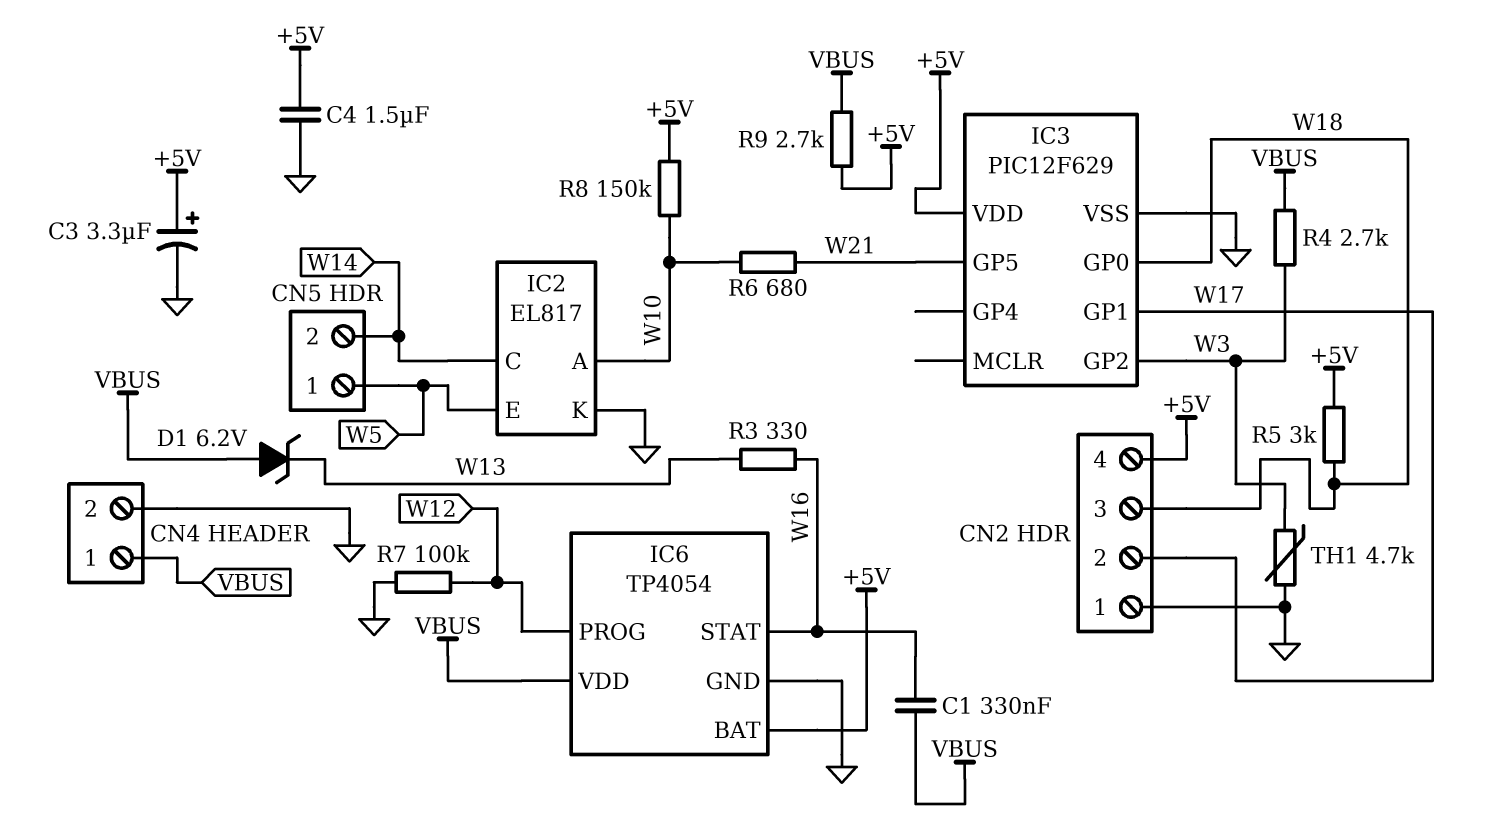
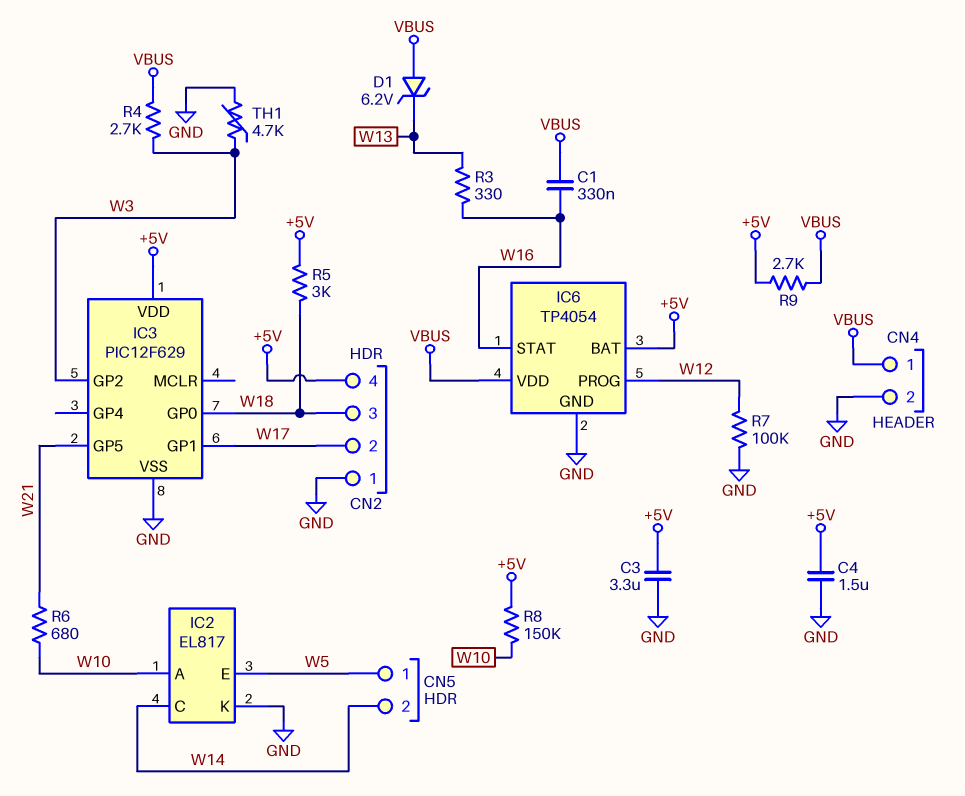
C3: 3.3uF (plus +5V, minus GND) -> 3.3uF (+5V, GND)

